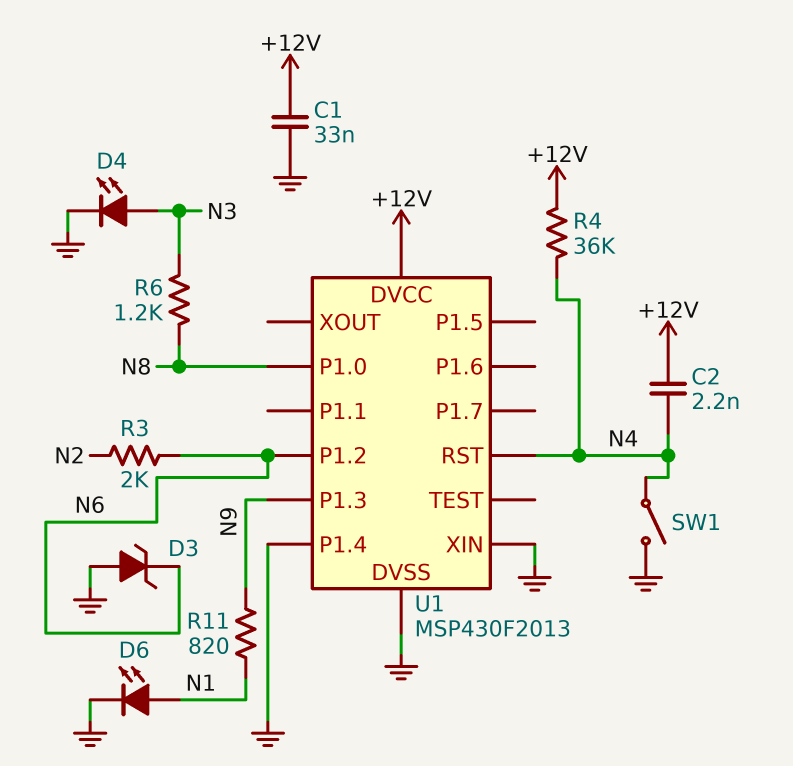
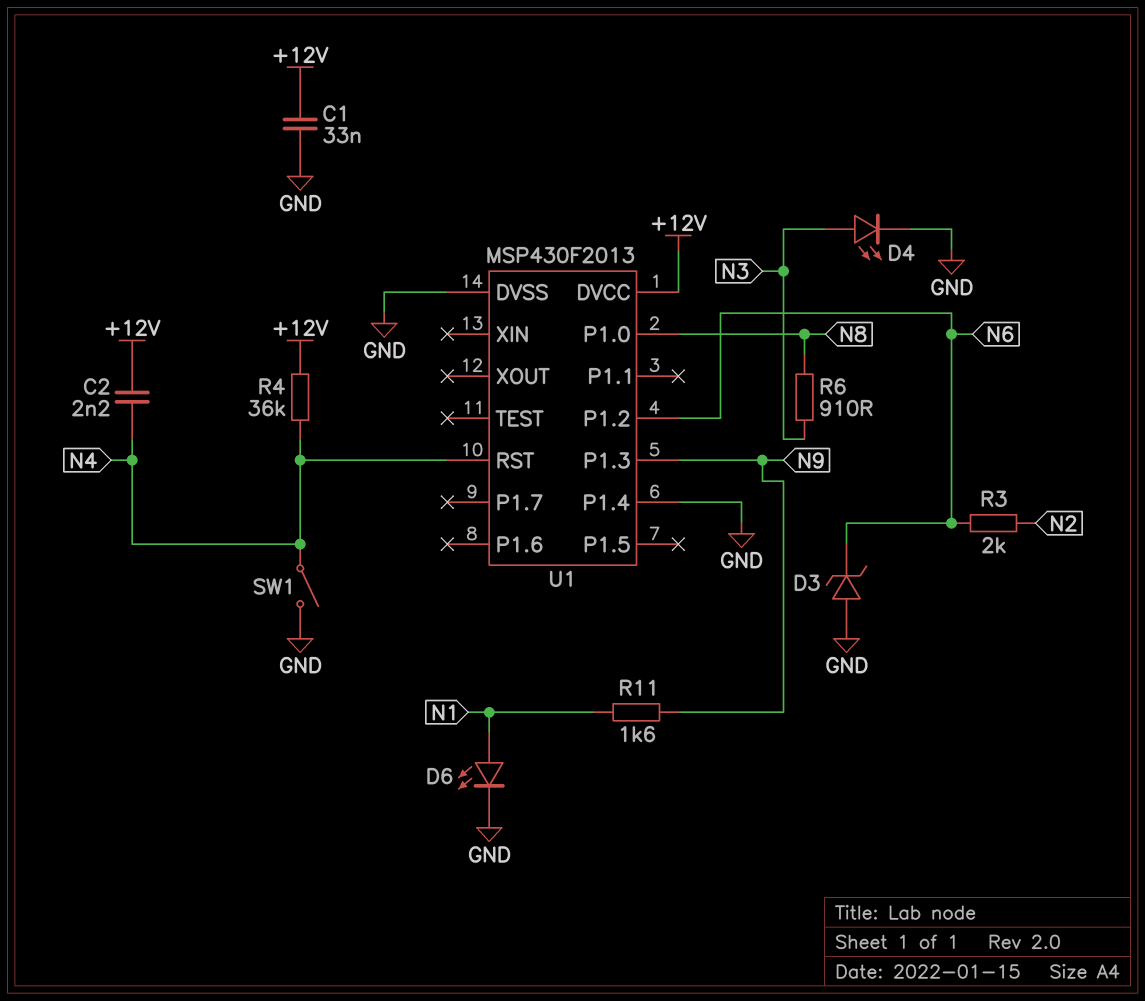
R6: 1.2k (N3, N8) -> 910 (N3, N8)
R11: 820 (N1, N9) -> 1.6k (N1, N9)
U1 pin XIN: GND -> none

